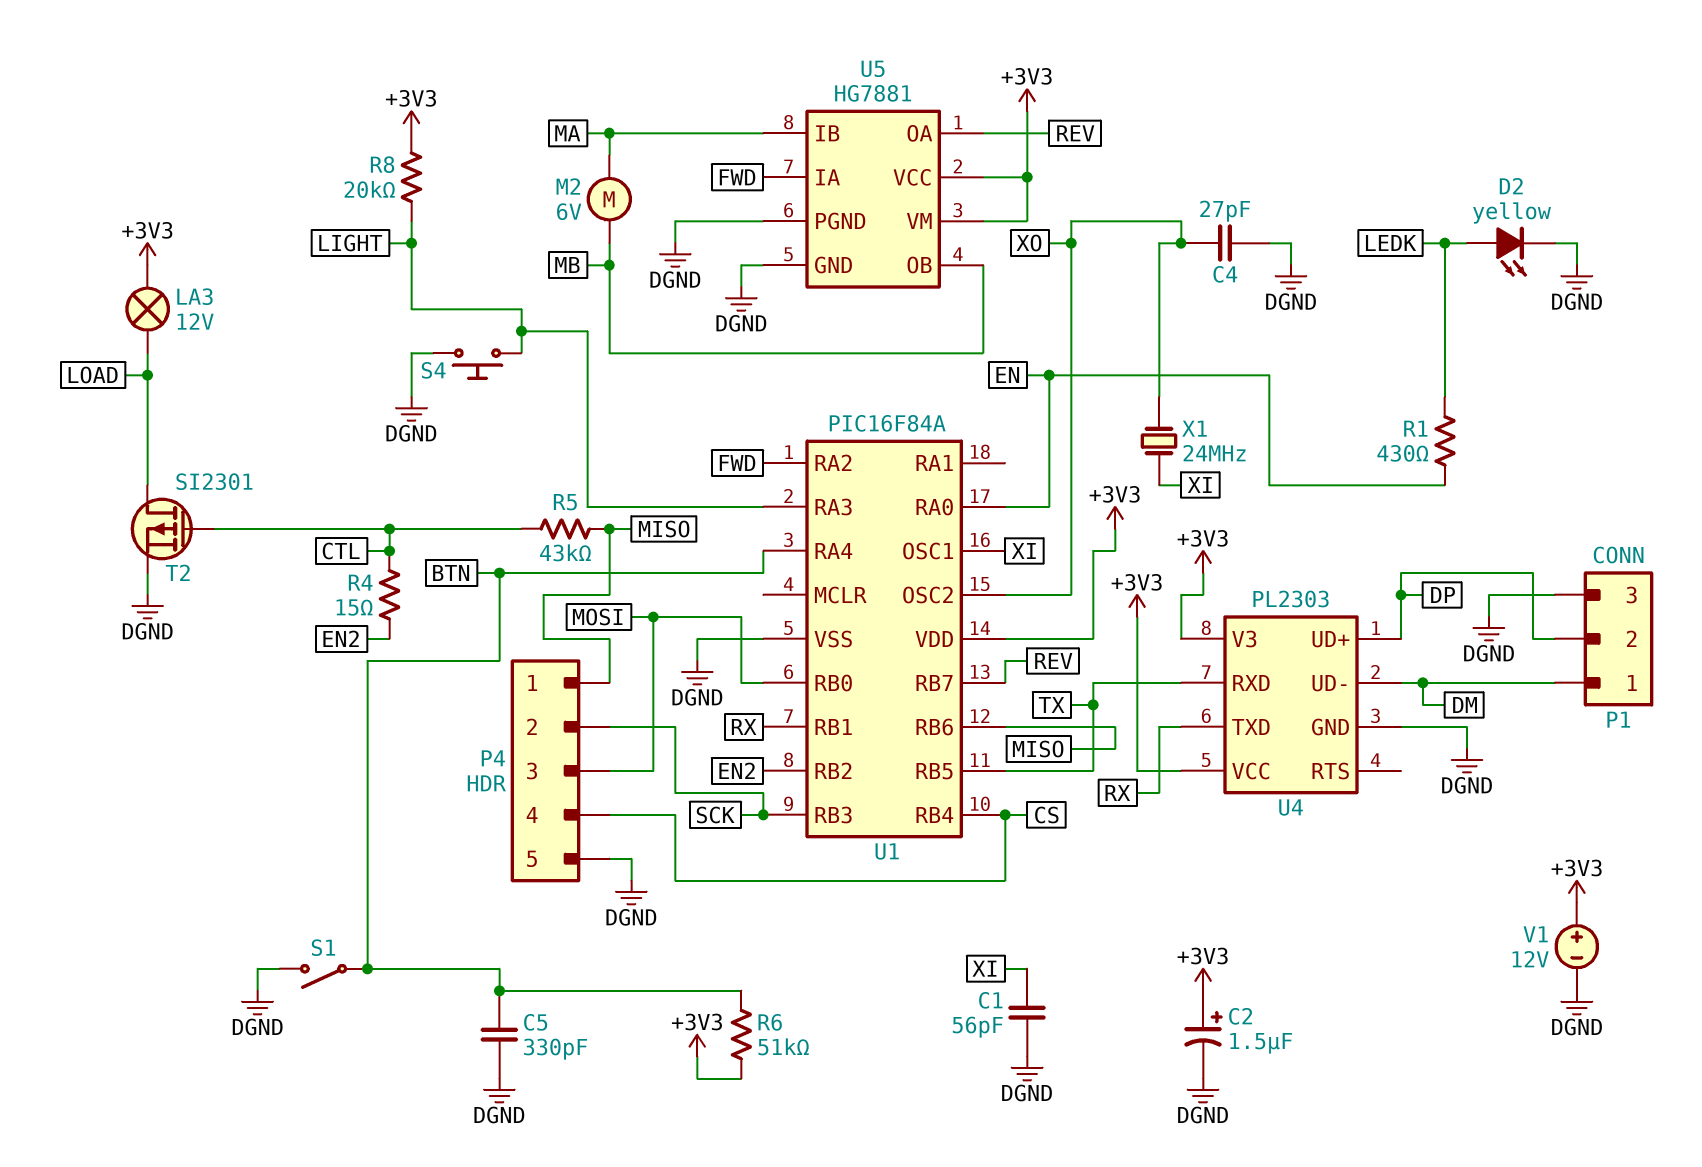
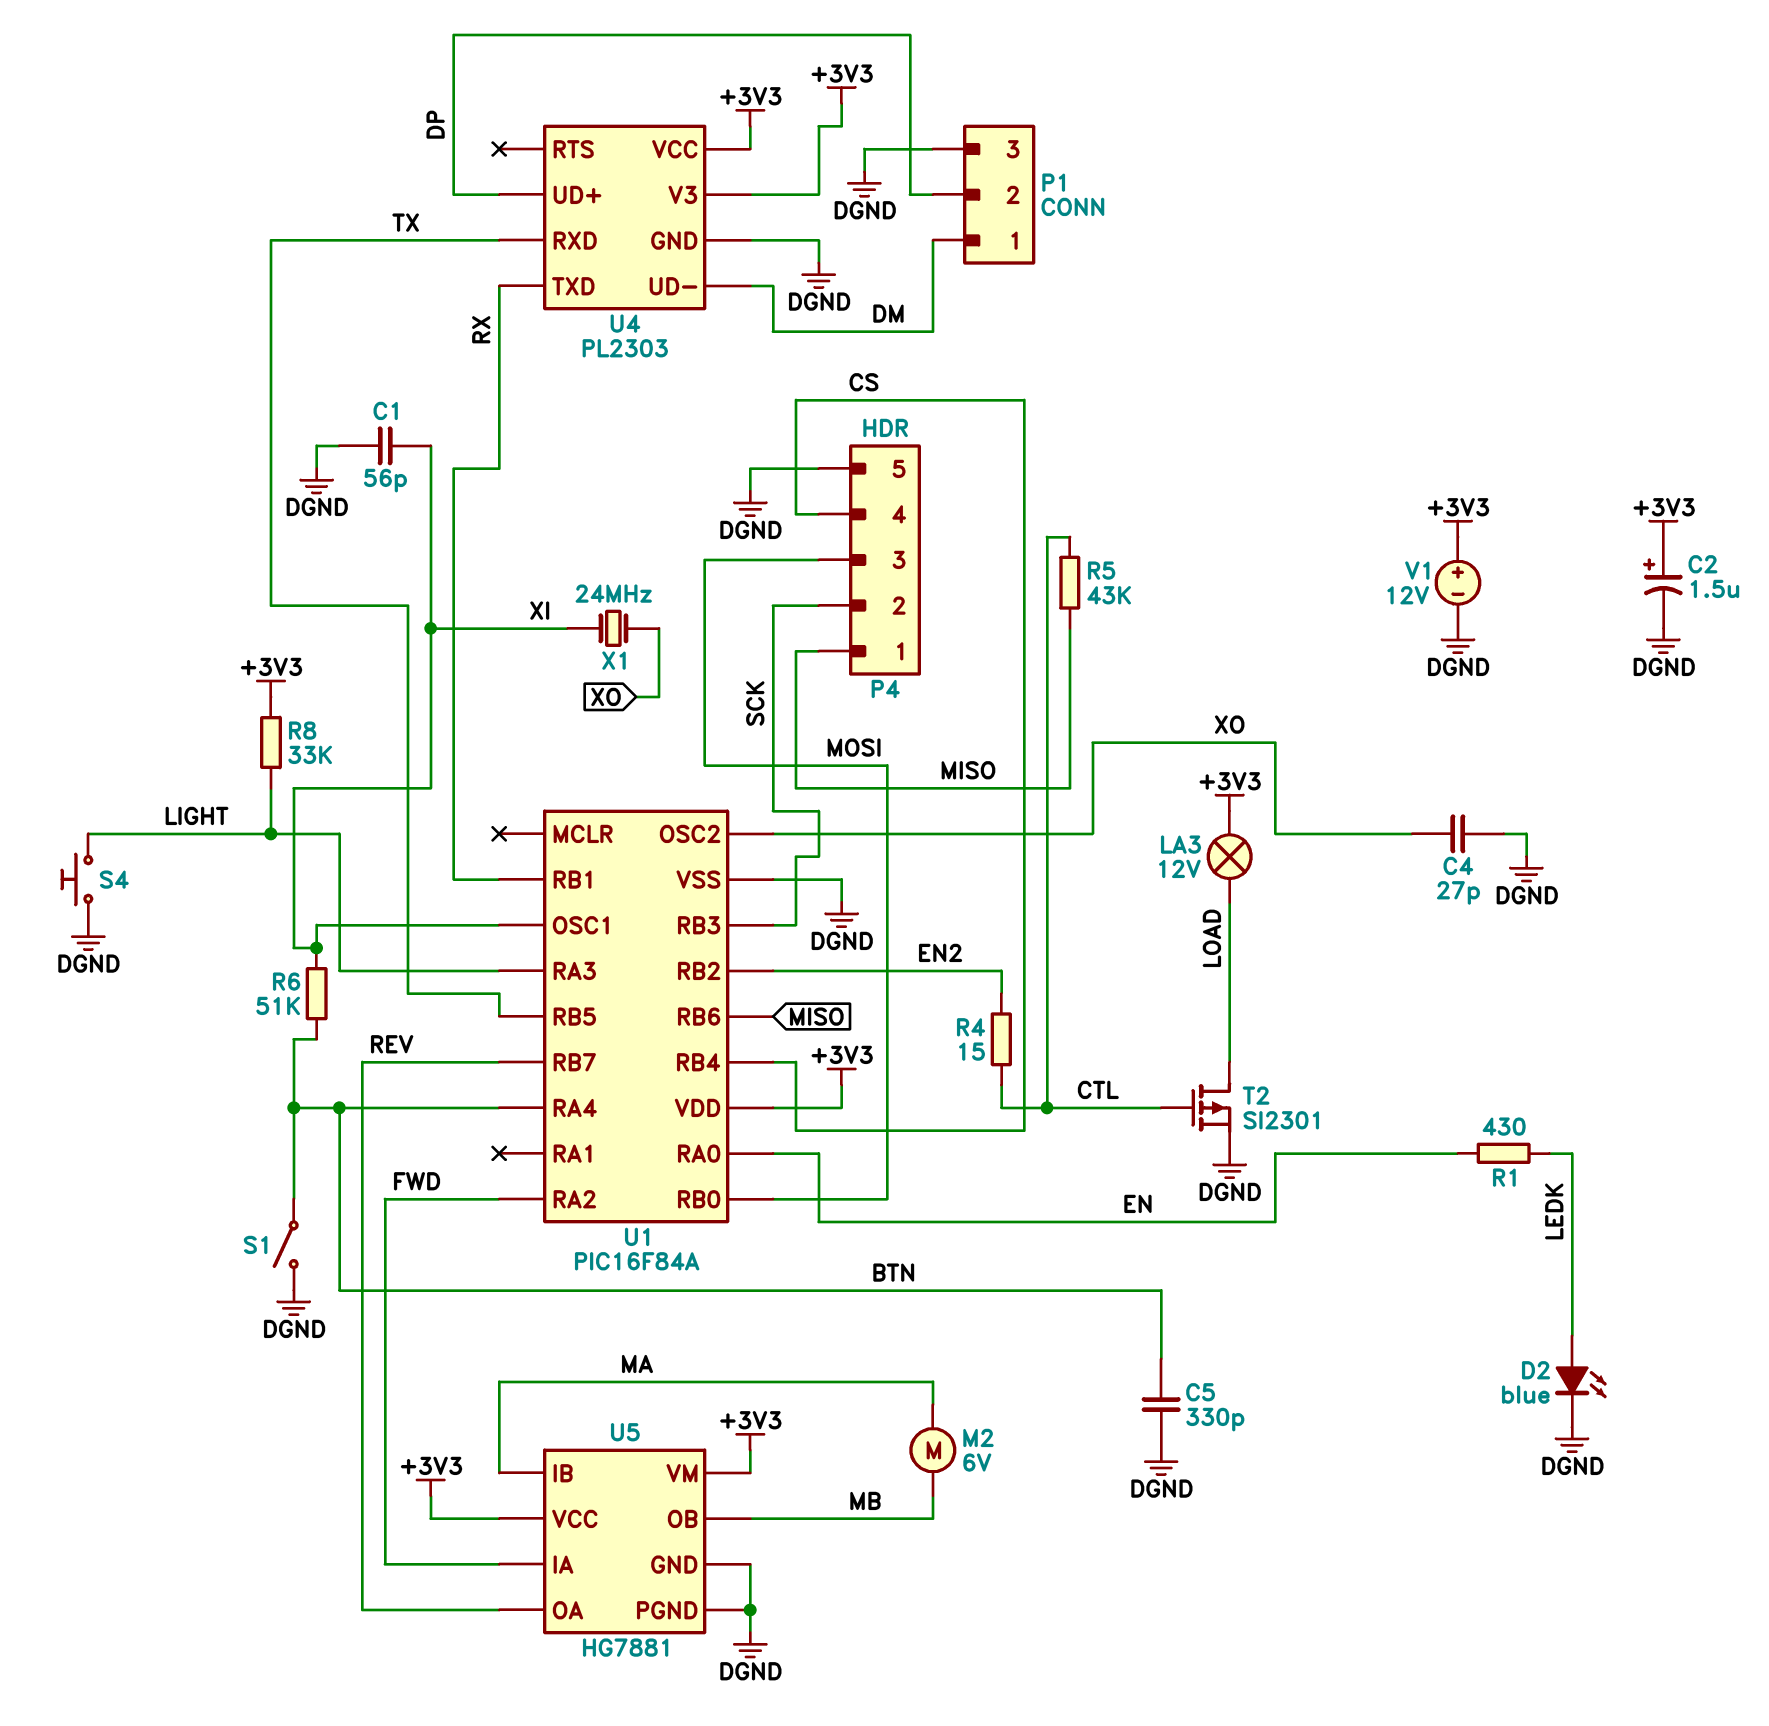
D2: LED yellow (A LEDK, K DGND) -> LED blue (A LEDK, K DGND)
R6: 51k (+3V3, BTN) -> 51k (BTN, XI)
R8: 20k (+3V3, LIGHT) -> 33k (+3V3, LIGHT)

